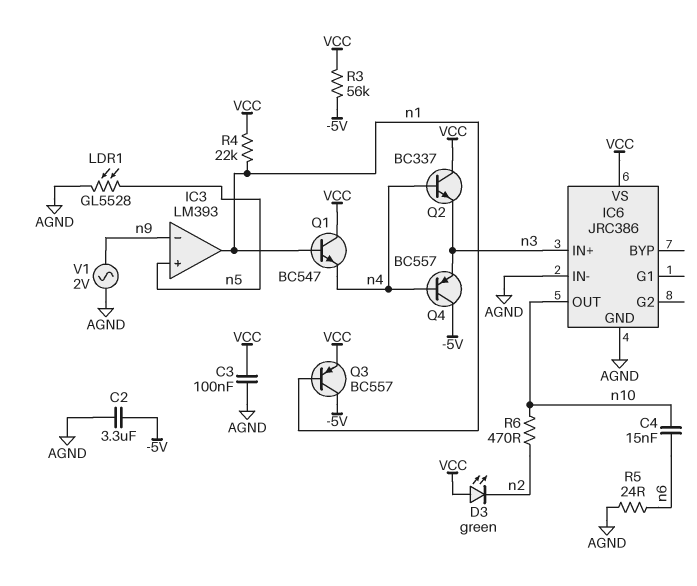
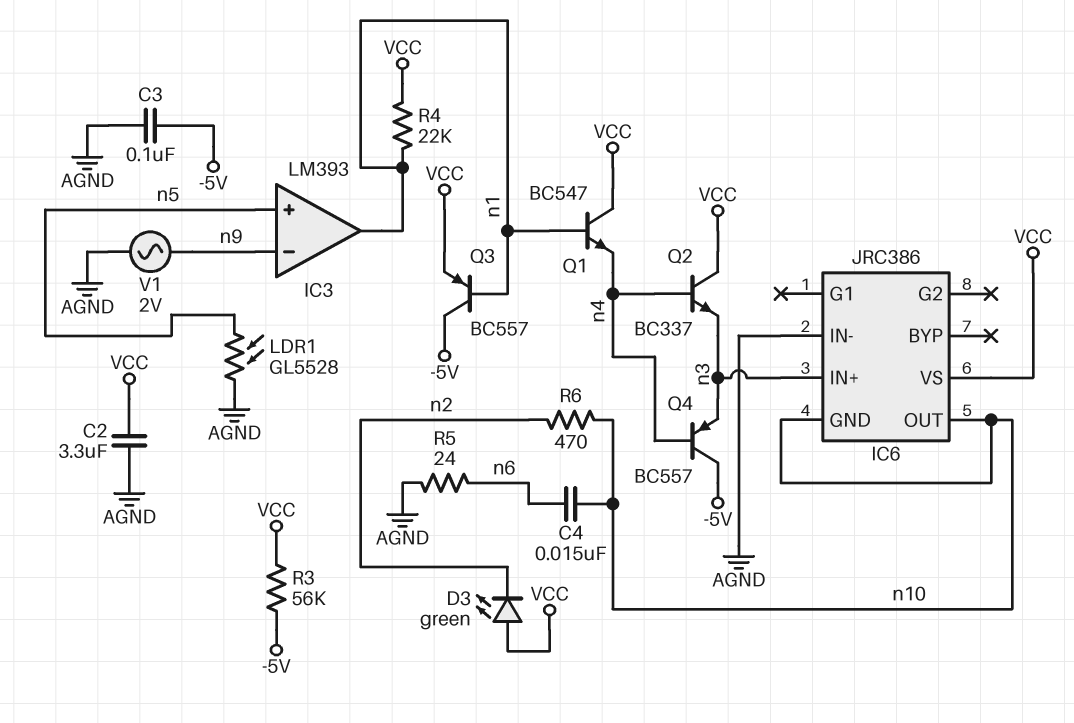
C2: 3.3uF (-5V, AGND) -> 3.3uF (AGND, VCC)
C3: 100nF (AGND, VCC) -> 100nF (-5V, AGND)
IC6 pin GND: AGND -> n10

